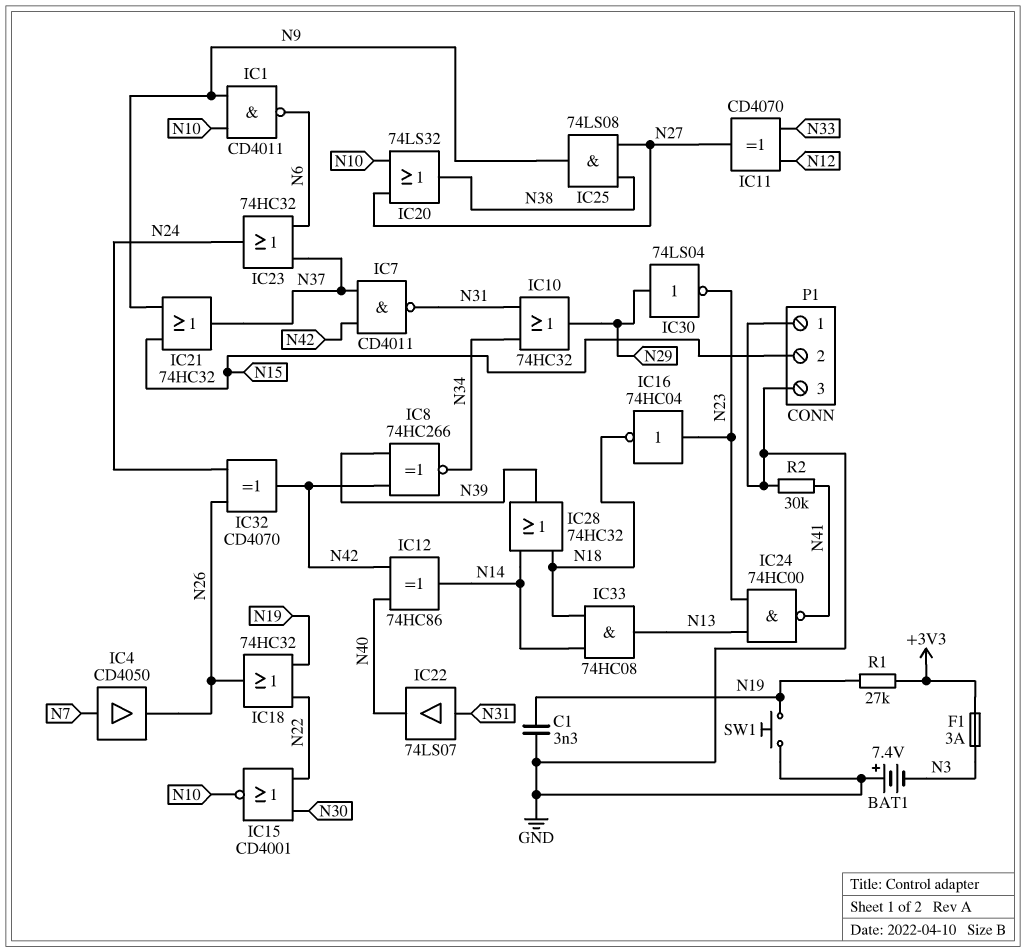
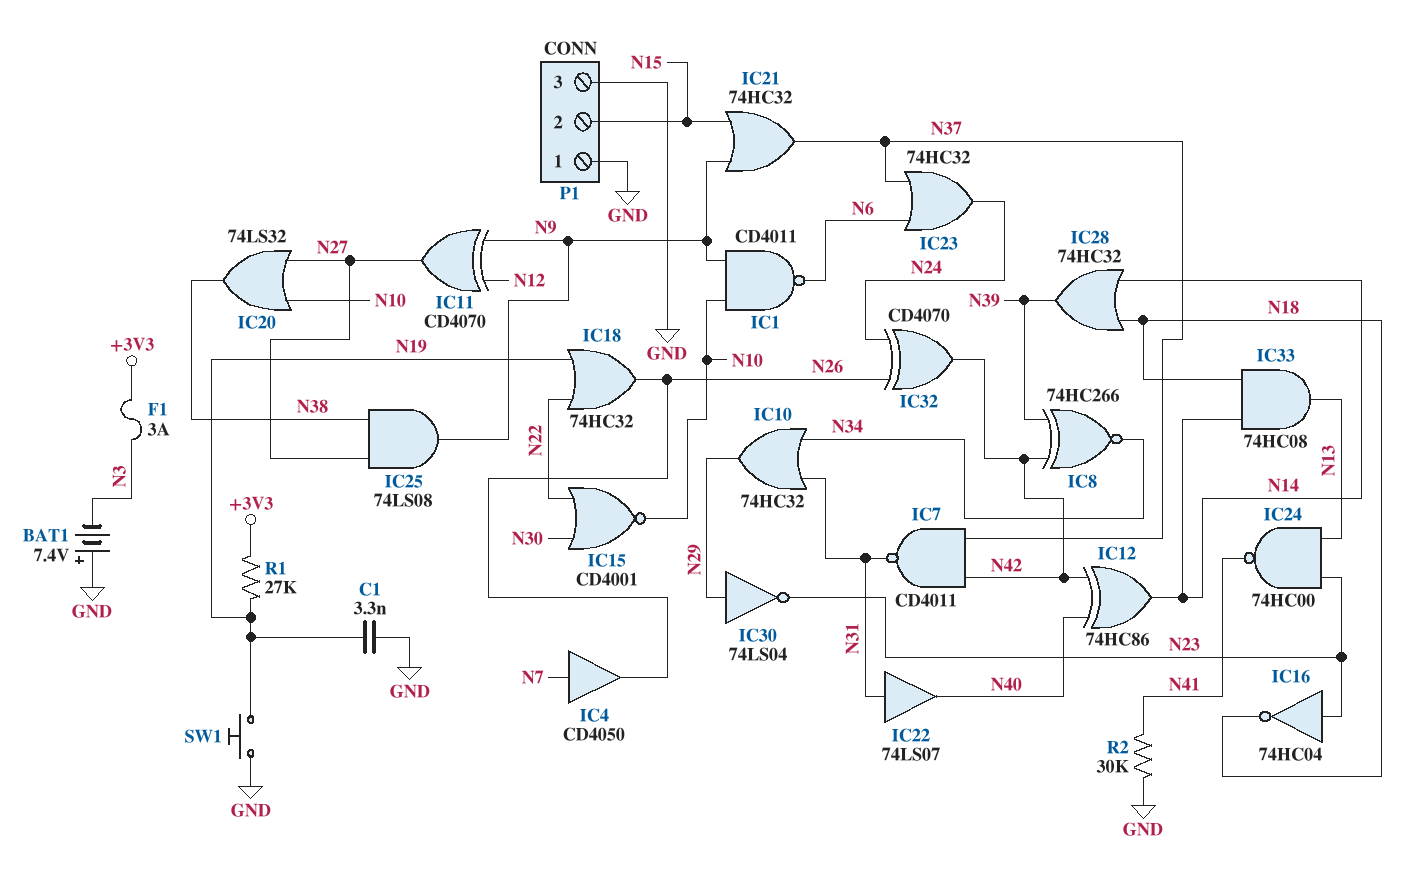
IC11: XOR CD4070 (in N12, in N33, out N27) -> XOR CD4070 (in N9, in N12, out N27)

